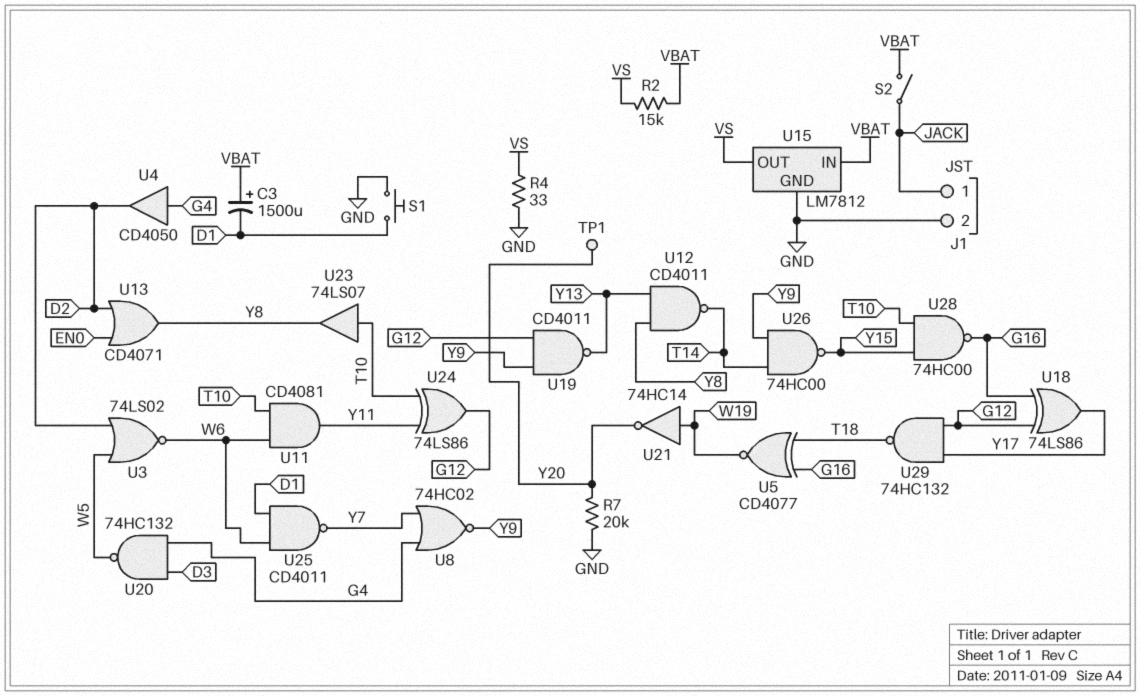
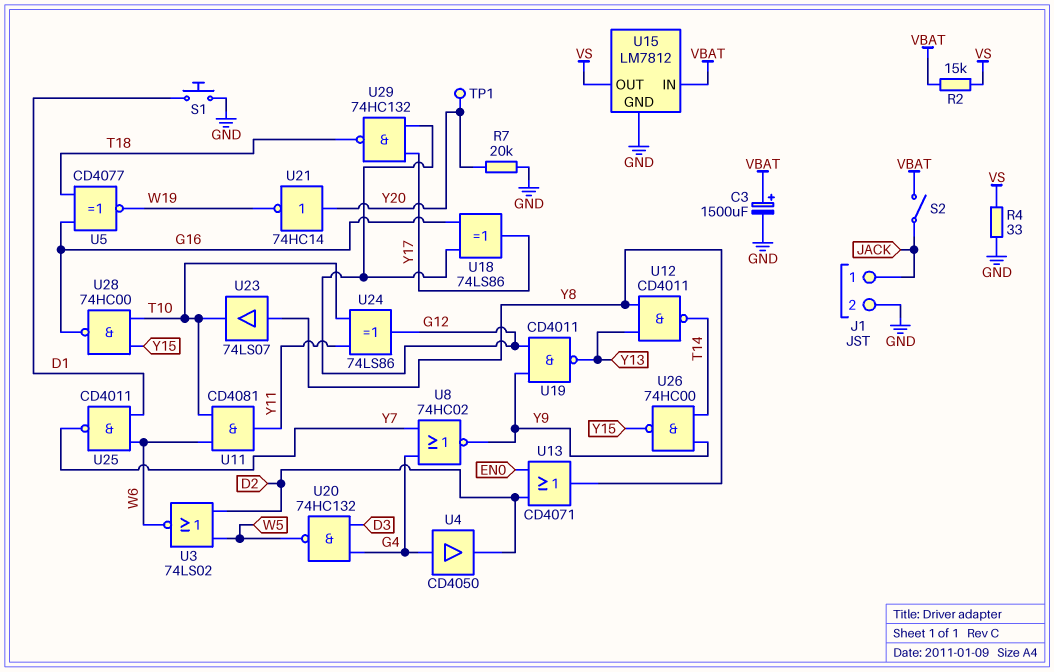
C3: 1500uF (plus VBAT, minus D1) -> 1500uF (plus VBAT, minus GND)
U21: NOT 74HC14 (in W19, out Y20) -> NOT 74HC14 (in Y20, out W19)
U23: buffer 74LS07 (in T10, out Y8) -> buffer 74LS07 (in Y8, out T10)

